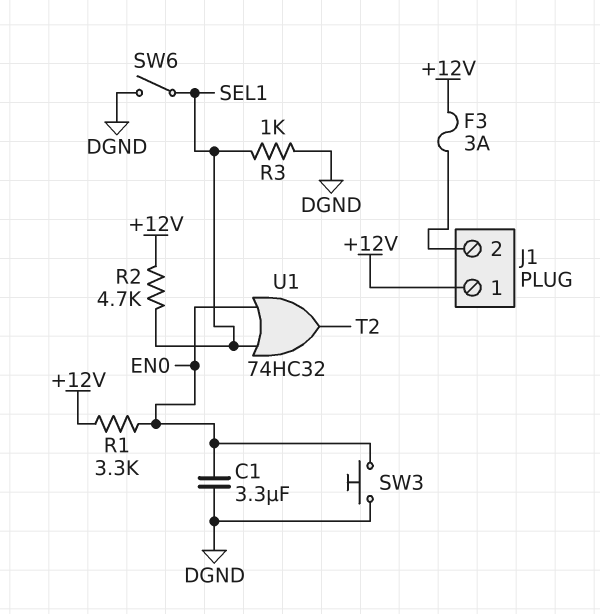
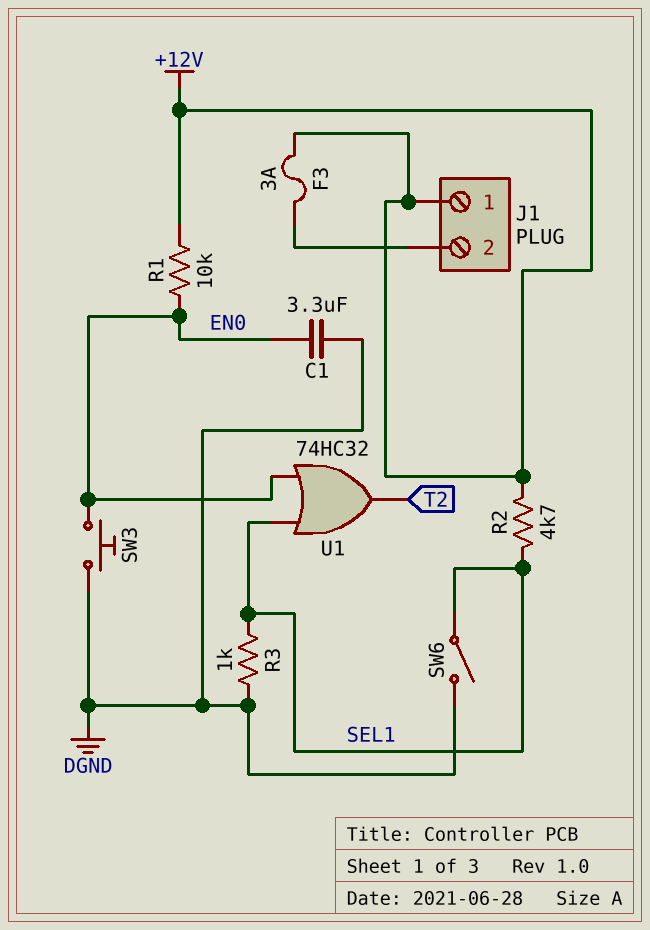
R1: 3.3k (+12V, EN0) -> 10k (+12V, EN0)

